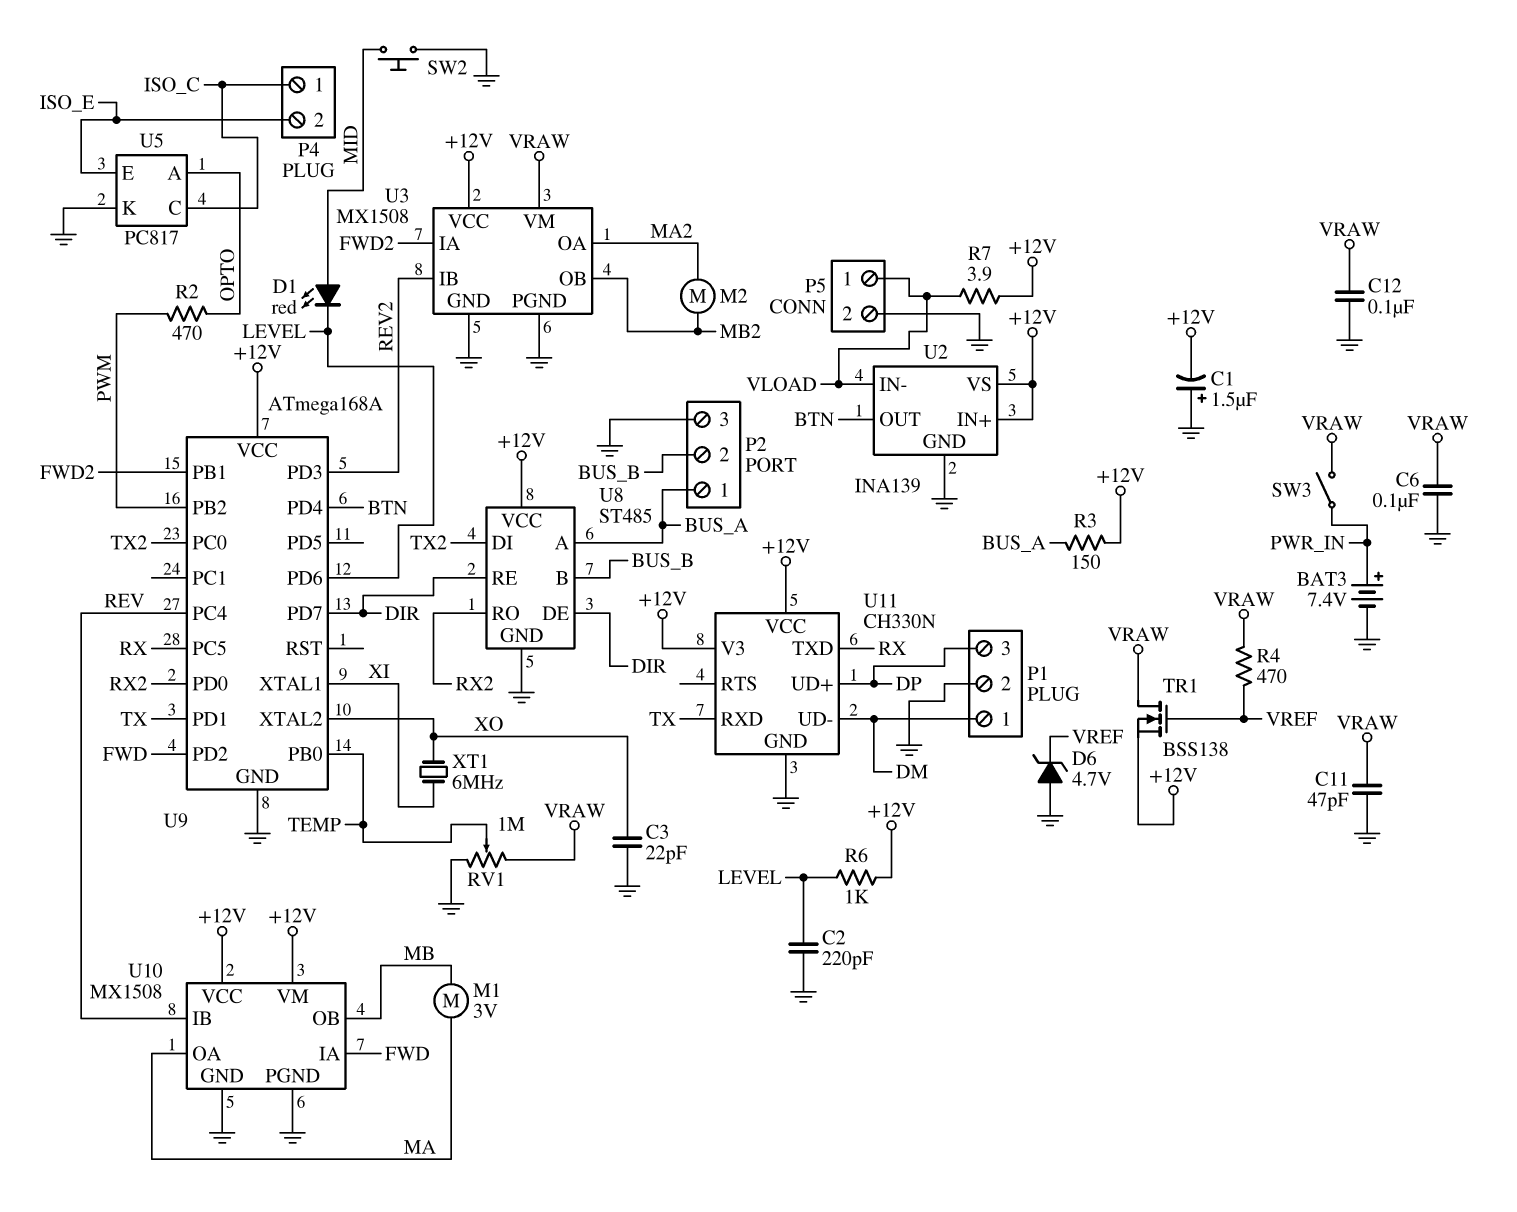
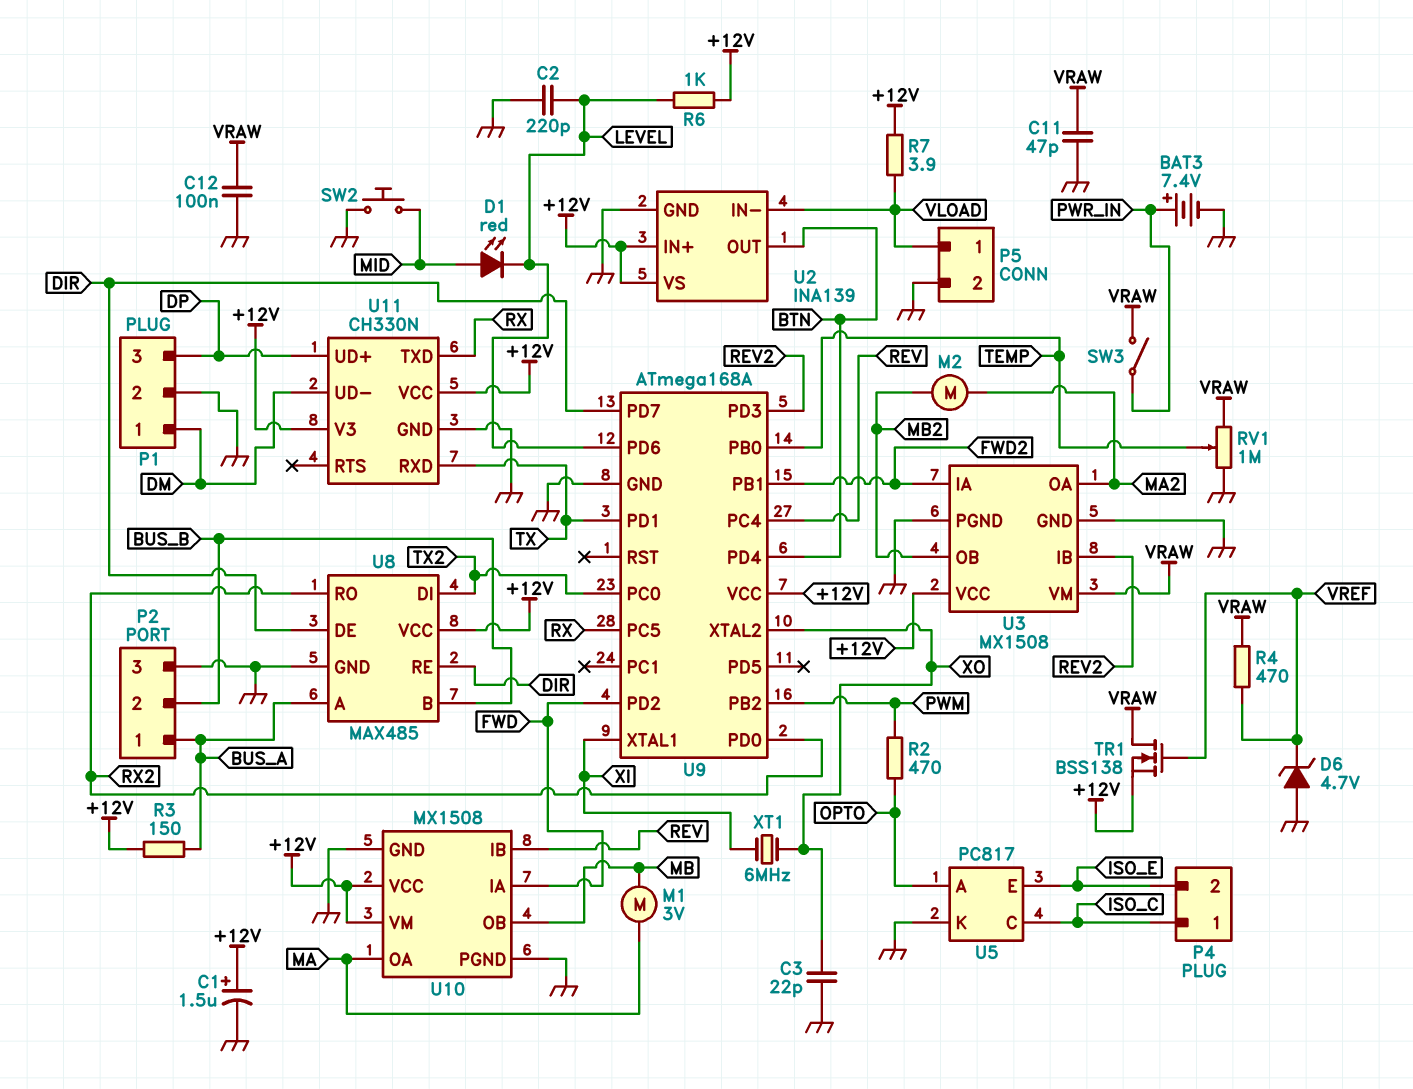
C1: 1.5uF (plus GND, minus +12V) -> 1.5uF (plus +12V, minus GND)
C6: 100nF (GND, VRAW) -> none
U8: ST485 -> MAX485

